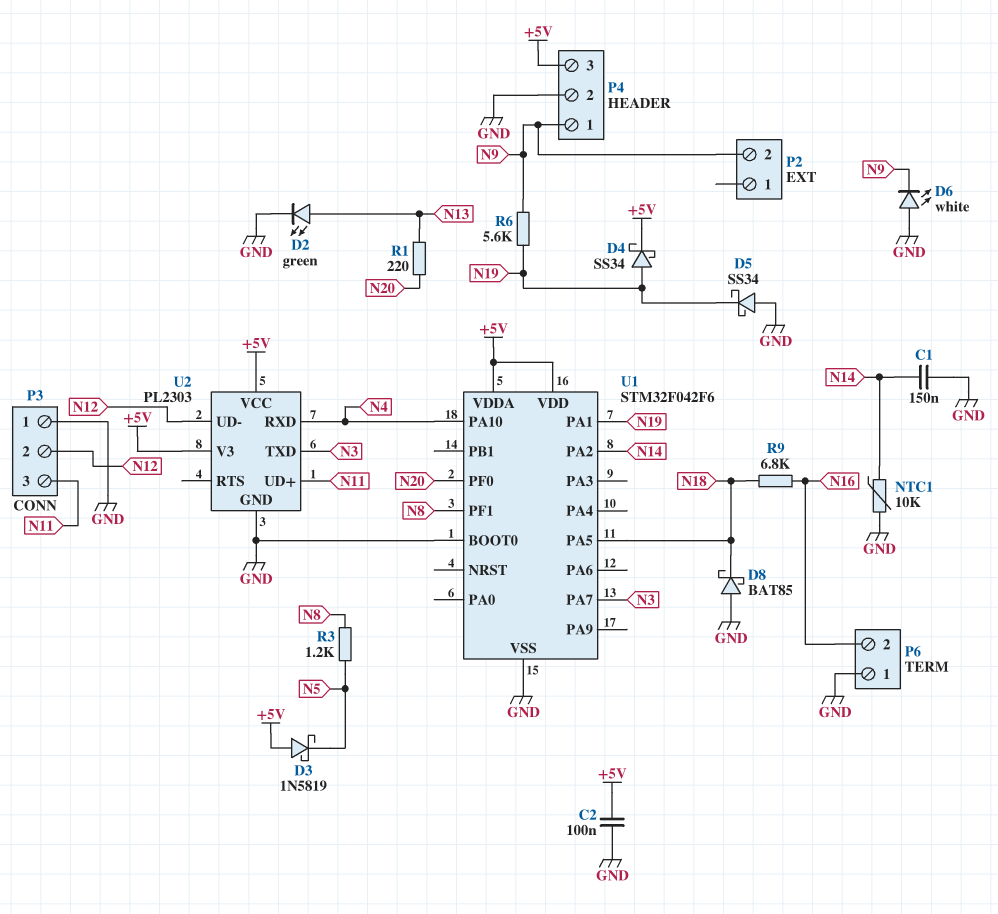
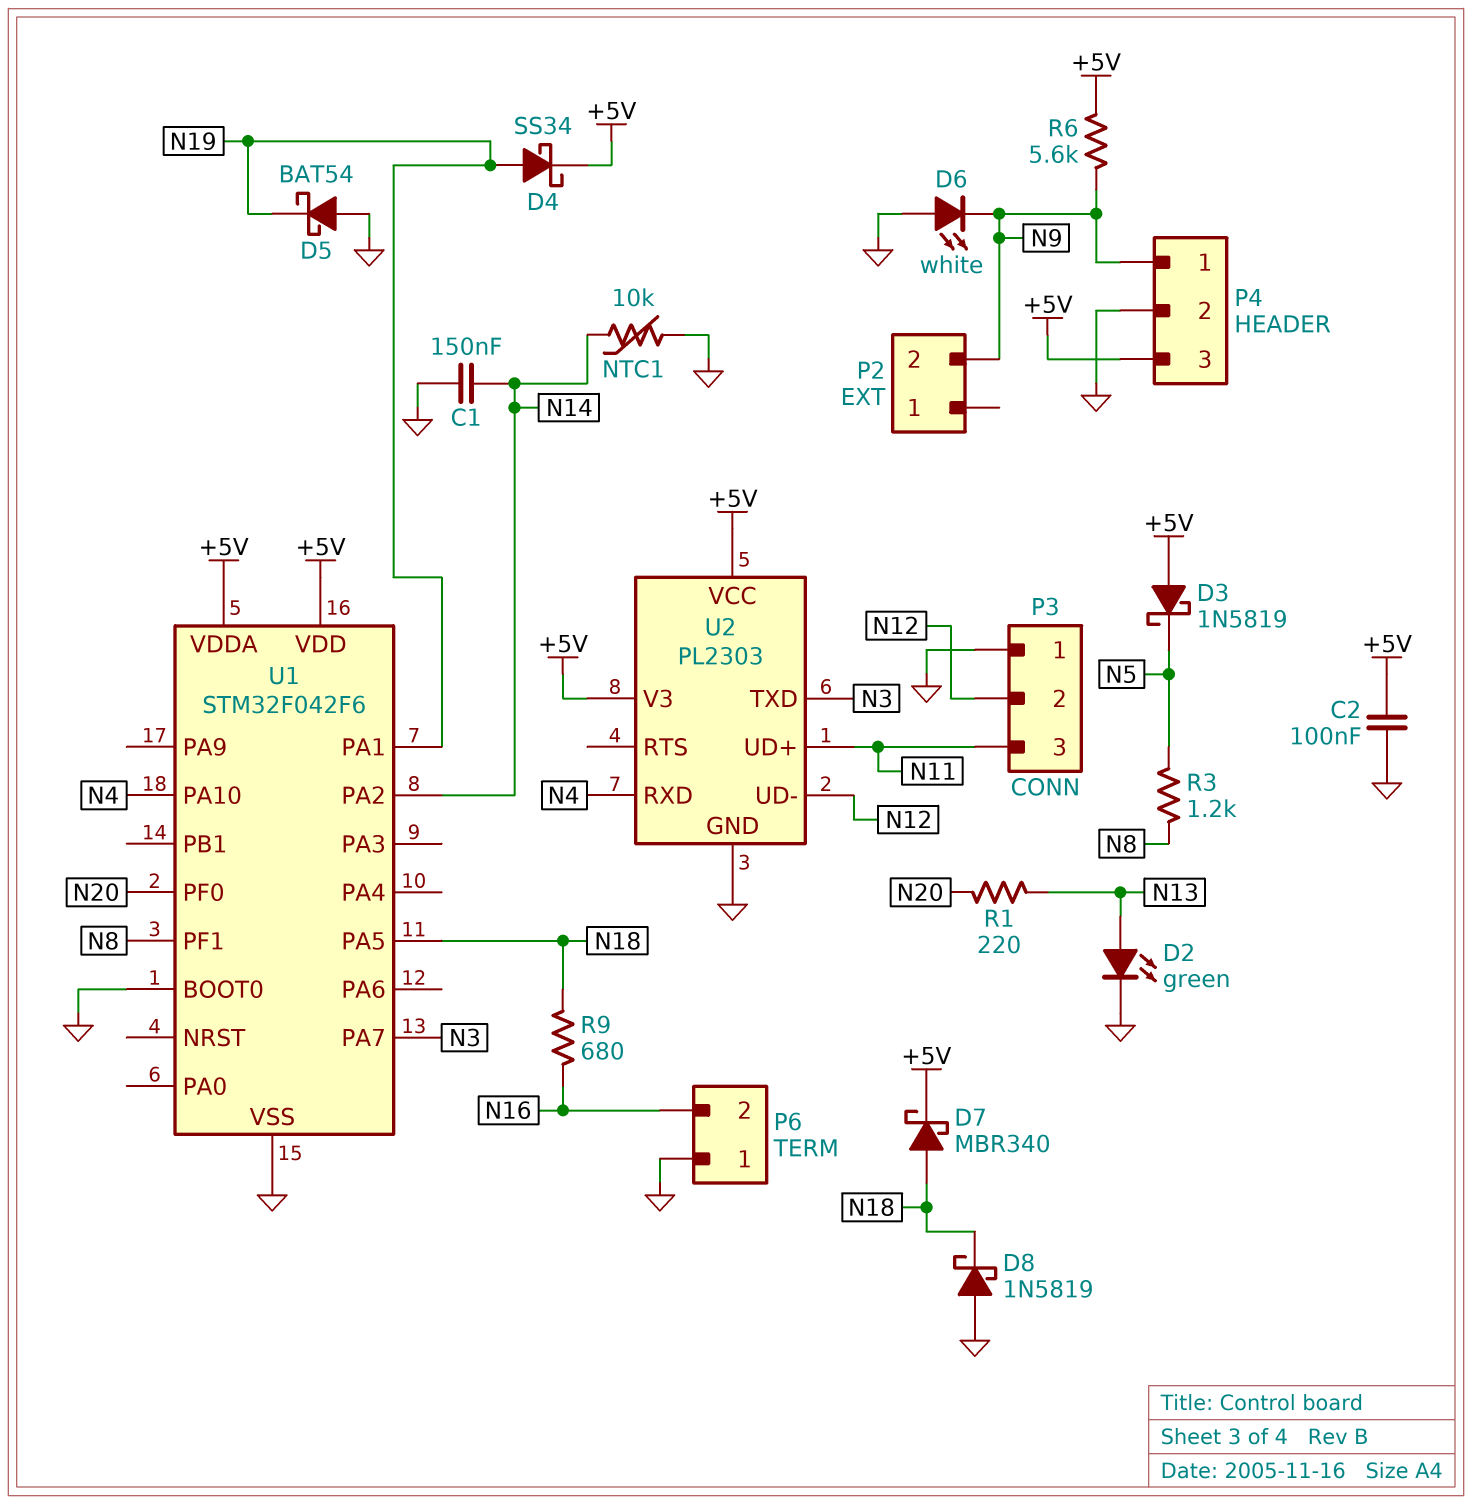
D5: schottky SS34 (A GND, K N19) -> schottky BAT54 (A GND, K N19)
D7: none -> schottky MBR340 (A N18, K +5V)
D8: schottky BAT85 (A GND, K N18) -> schottky 1N5819 (A GND, K N18)
R6: 5.6k (N9, N19) -> 5.6k (+5V, N9)
R9: 6.8k (N16, N18) -> 680 (N16, N18)

